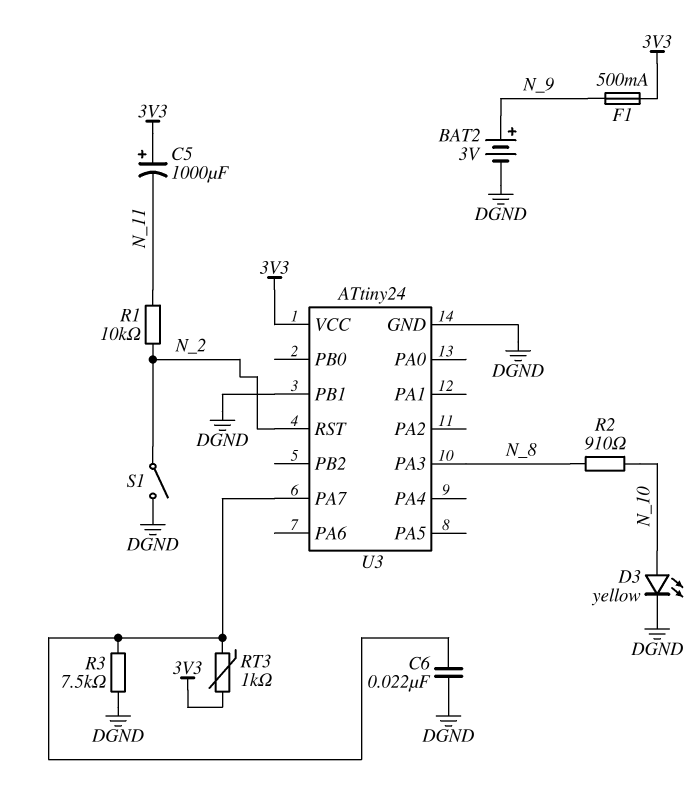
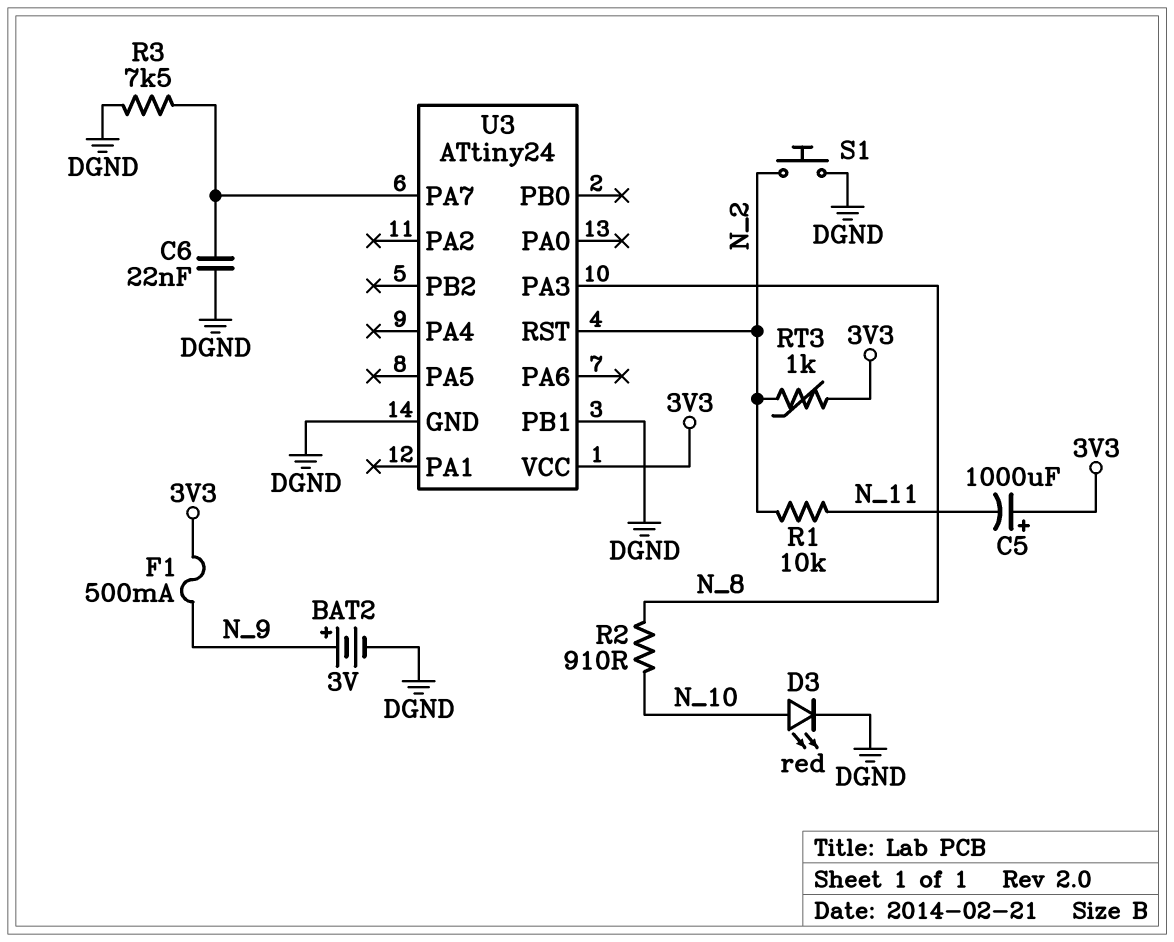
D3: LED yellow (A N_10, K DGND) -> LED red (A N_10, K DGND)
RT3: 1k (3V3, U3/PA7) -> 1k (3V3, N_2)
S1: switch (DGND, N_2) -> button (DGND, N_2)

